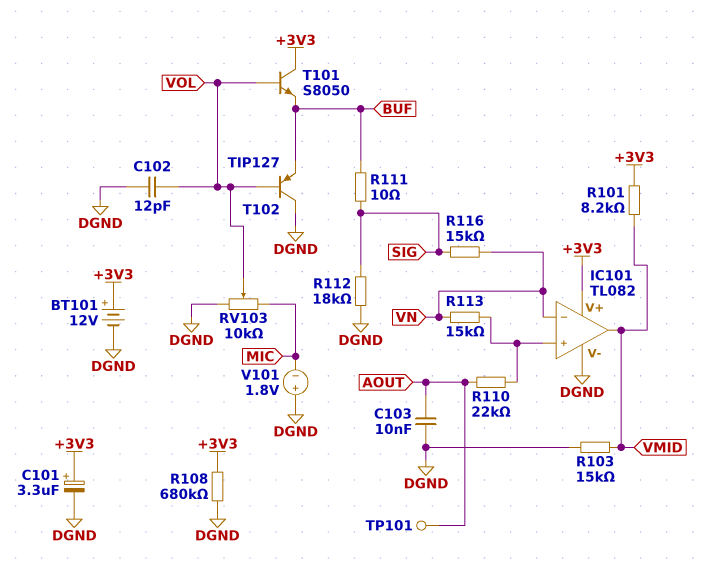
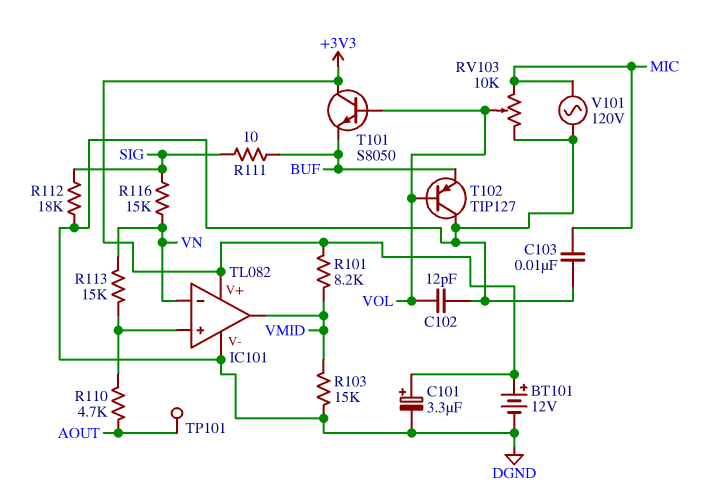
C103: 10nF (AOUT, DGND) -> 10nF (DGND, MIC)
R108: 680k (+3V3, DGND) -> none
R110: 22k (AOUT, IC101/in+) -> 4.7k (AOUT, IC101/in+)
V101: 1.8V (plus DGND, minus MIC) -> AC 120V (DGND, MIC)

